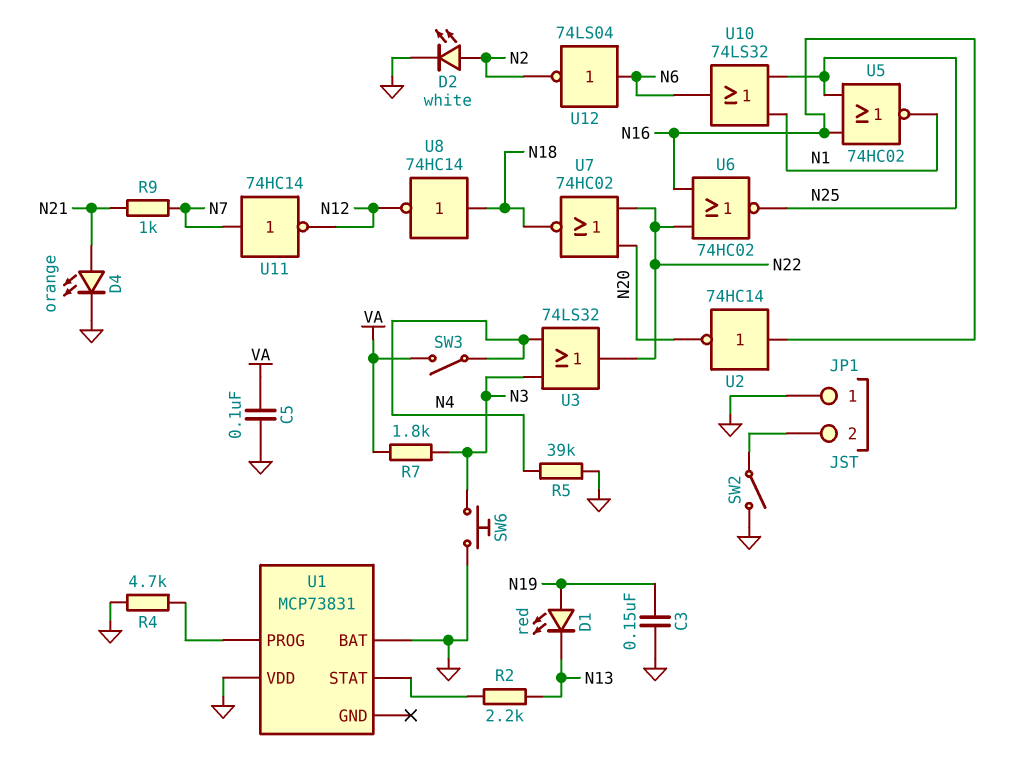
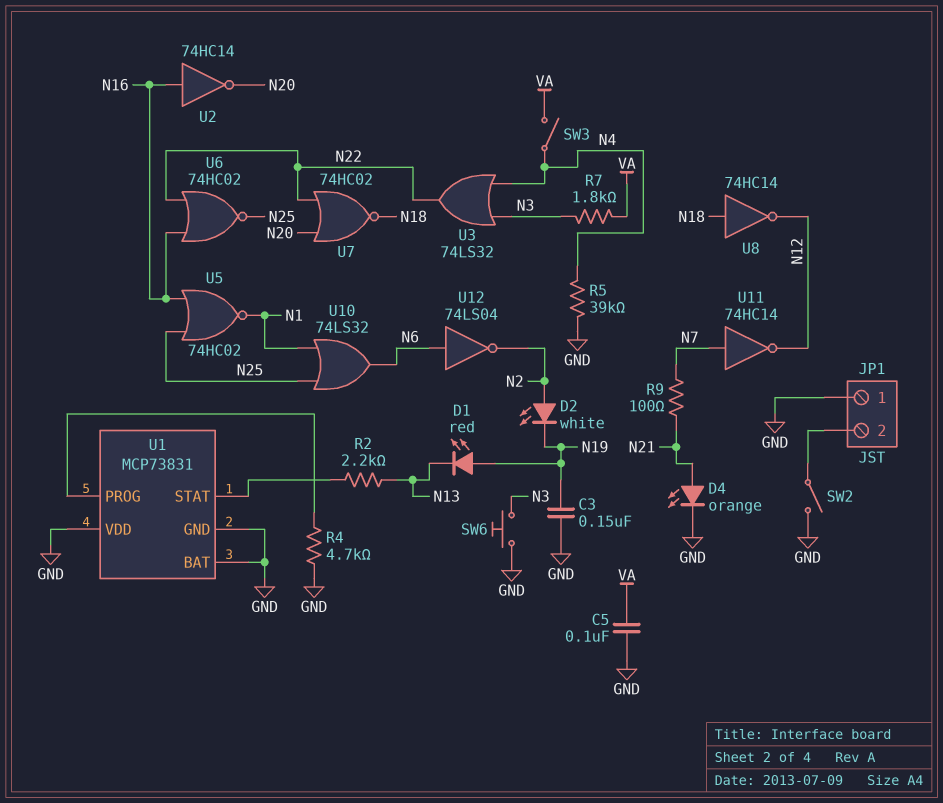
D2: LED white (A N2, K GND) -> LED white (A N2, K N19)
R9: 1k (N7, N21) -> 100 (N7, N21)
U1 pin GND: none -> GND

